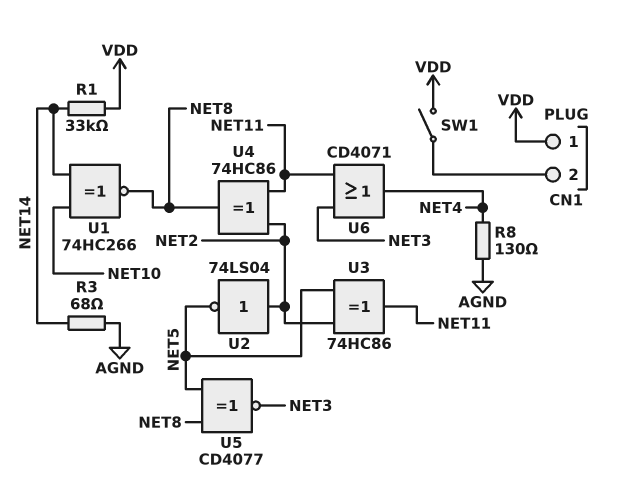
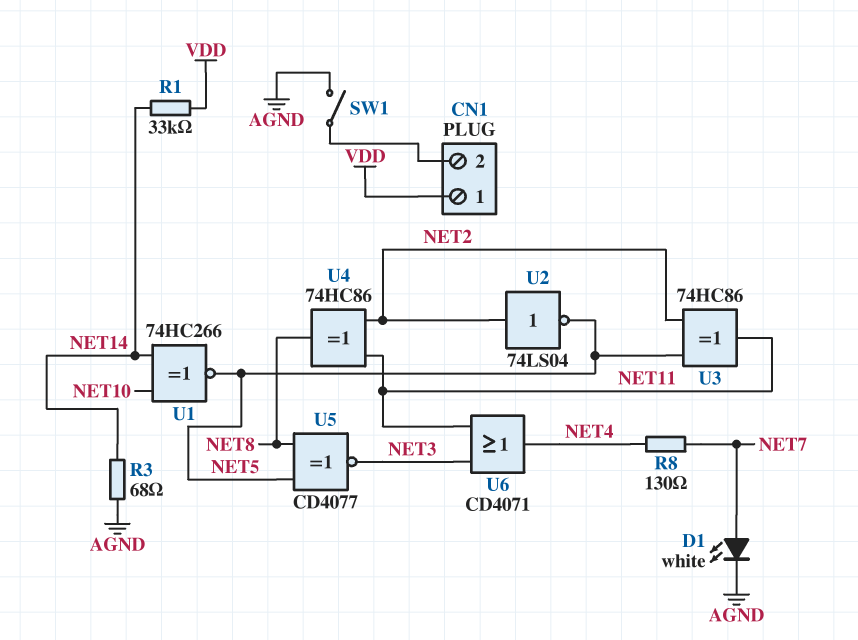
D1: none -> LED white (A NET7, K AGND)
R8: 130 (AGND, NET4) -> 130 (NET4, NET7)
SW1: switch (CN1/2, VDD) -> switch (AGND, CN1/2)
U1: XNOR 74HC266 (in NET10, in NET14, out NET8) -> XNOR 74HC266 (in NET10, in NET14, out NET5)

